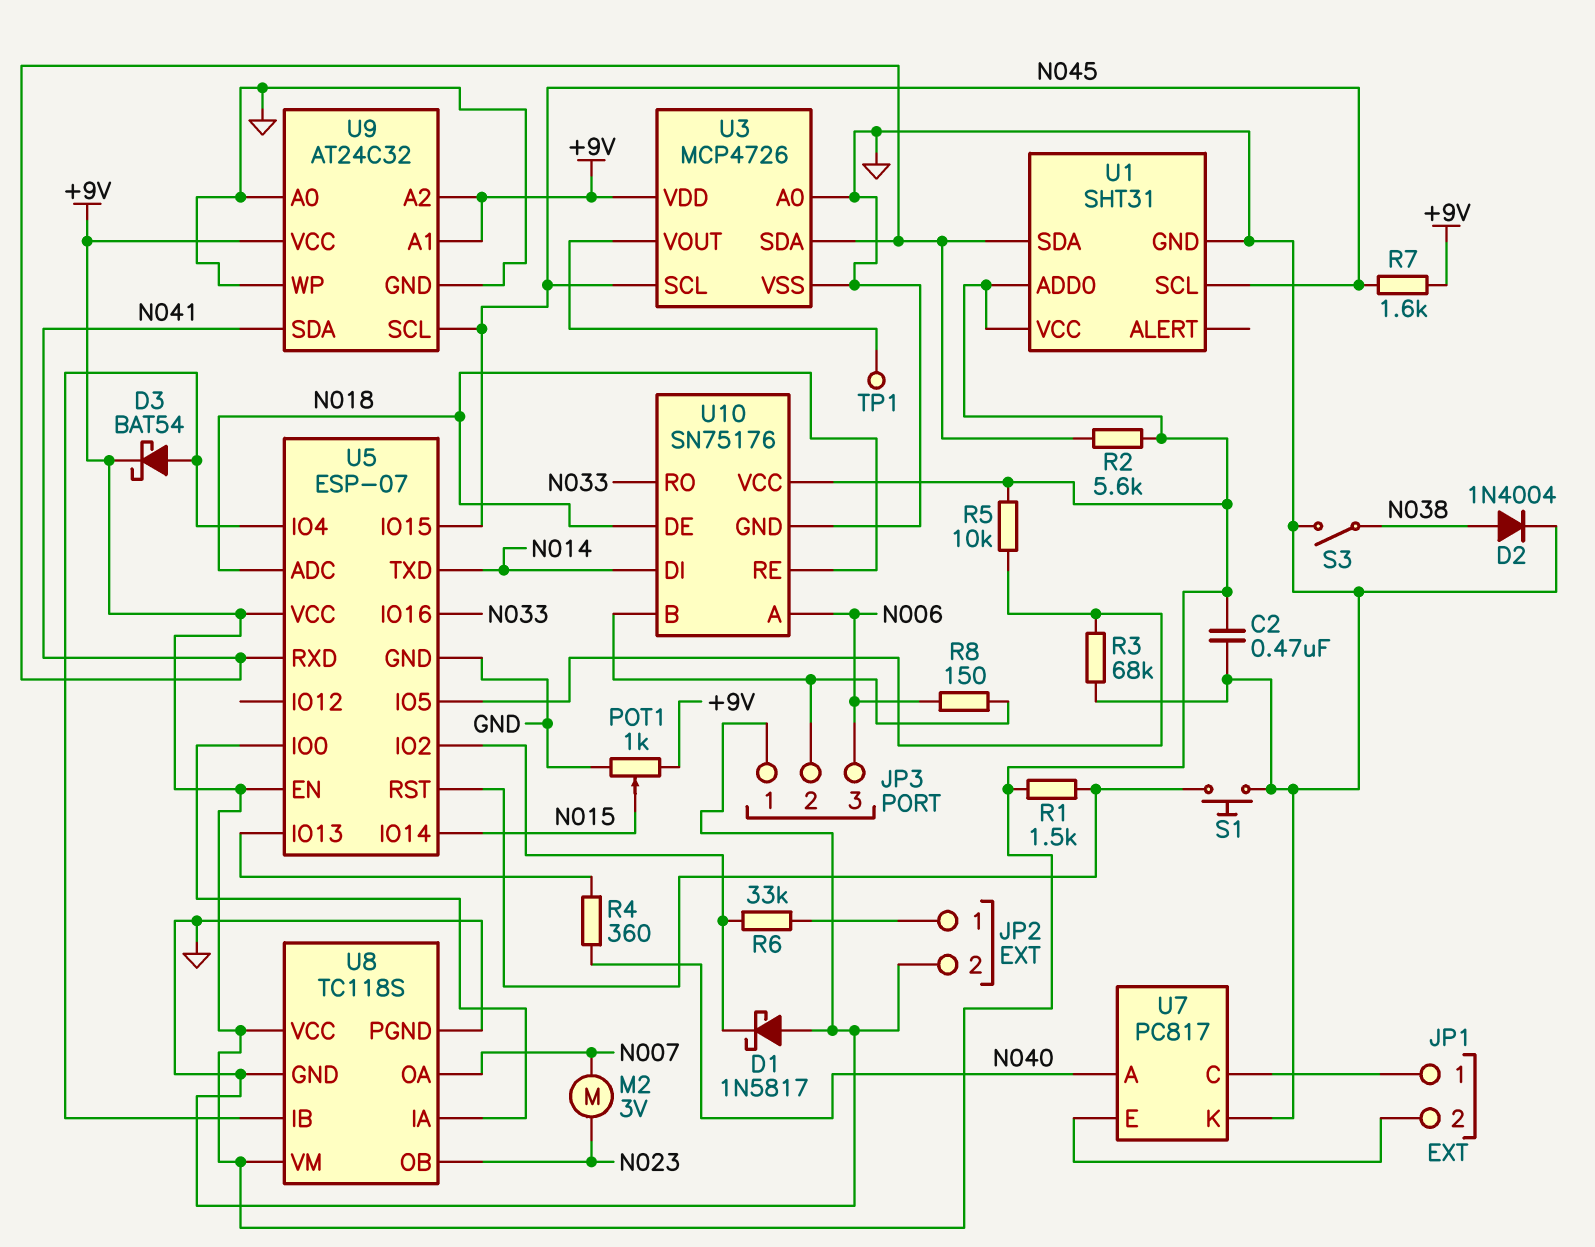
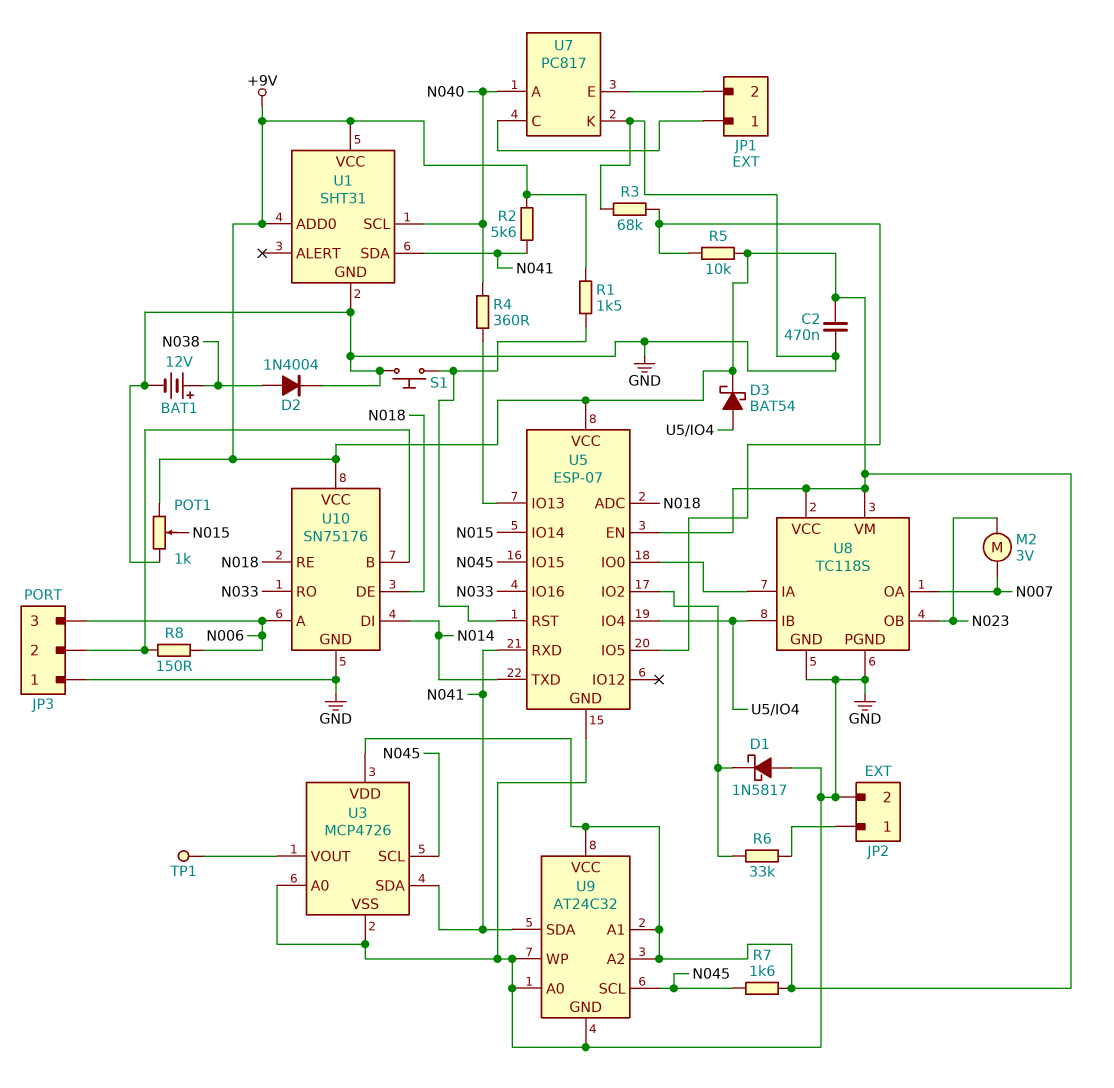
BAT1: none -> 12V (plus N038, minus GND)
S3: switch (GND, N038) -> none
U1 pin SCL: N045 -> N040

